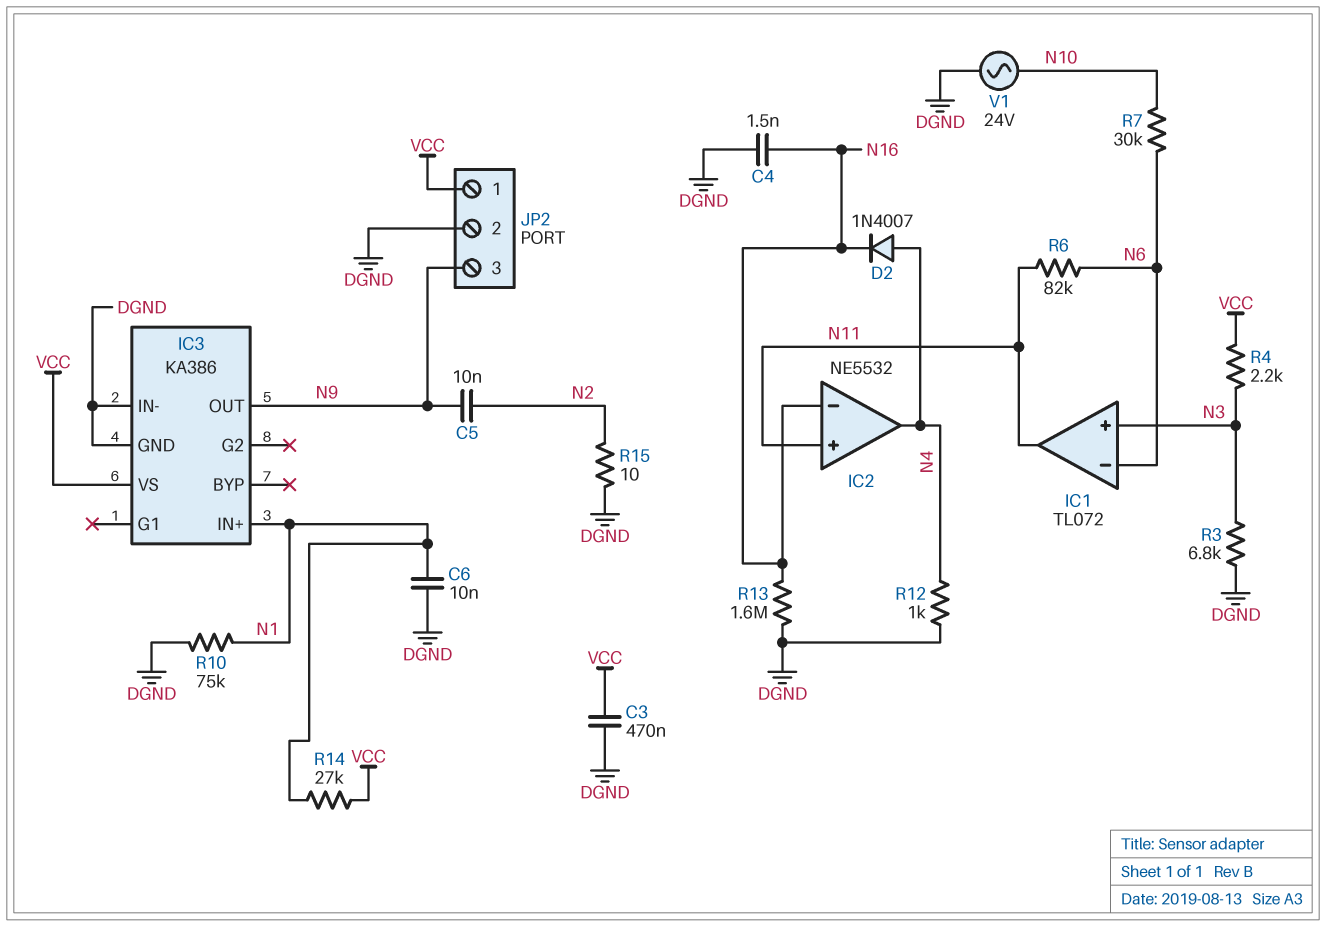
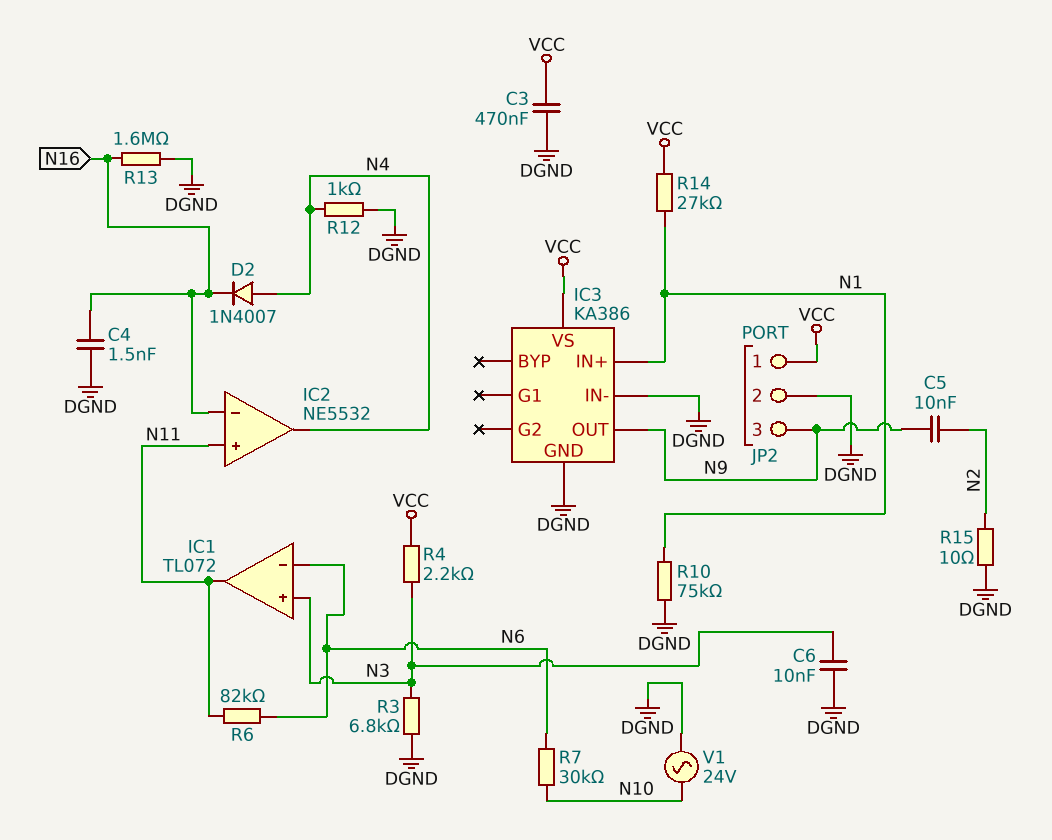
C6: 10nF (DGND, N1) -> 10nF (DGND, N3)

